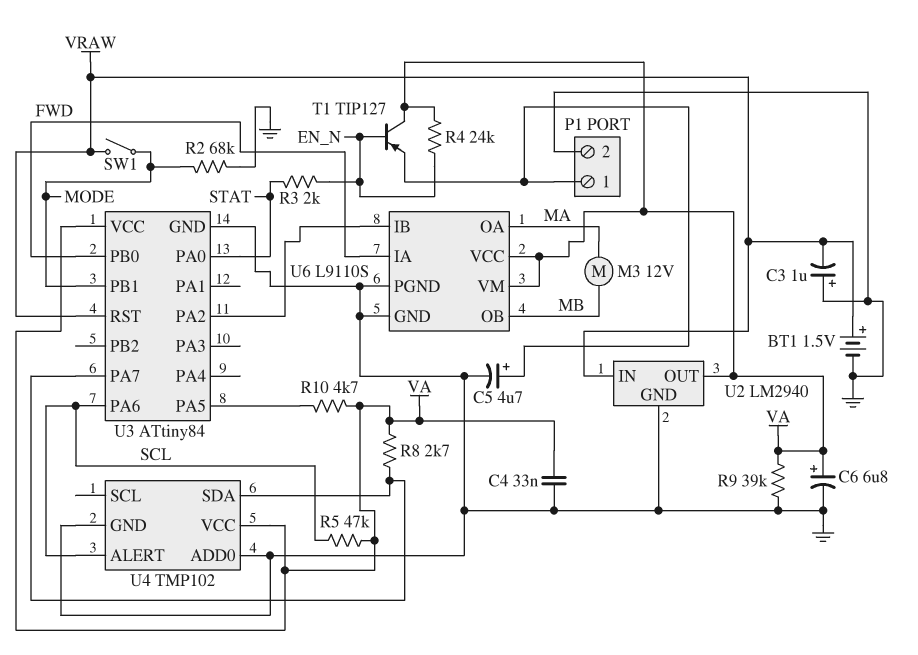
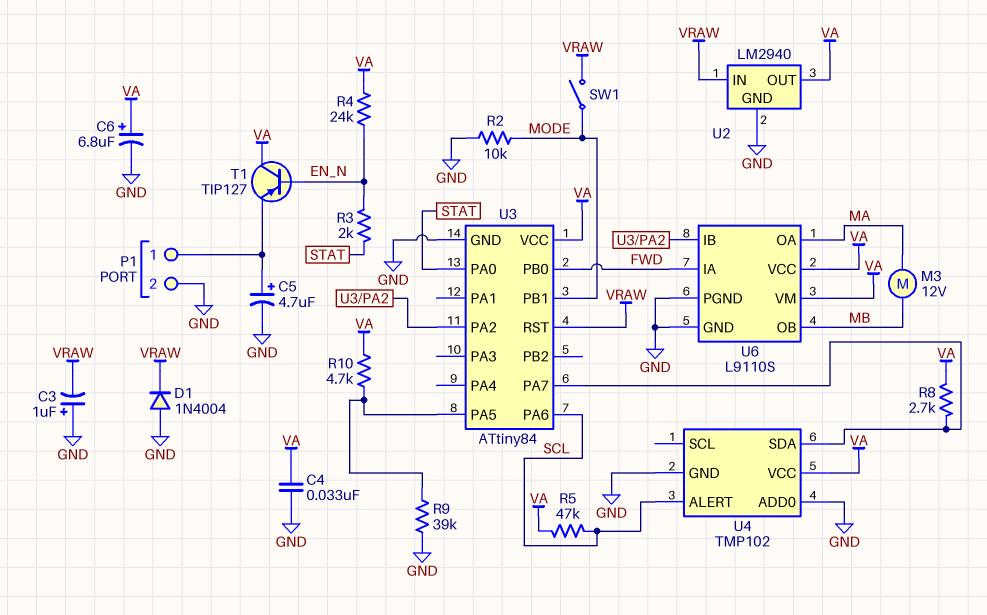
BT1: 1.5V (plus VRAW, minus GND) -> none
D1: none -> diode 1N4004 (A GND, K VRAW)
R2: 68k (GND, MODE) -> 10k (GND, MODE)
R9: 39k (GND, VA) -> 39k (GND, U3/PA5)

